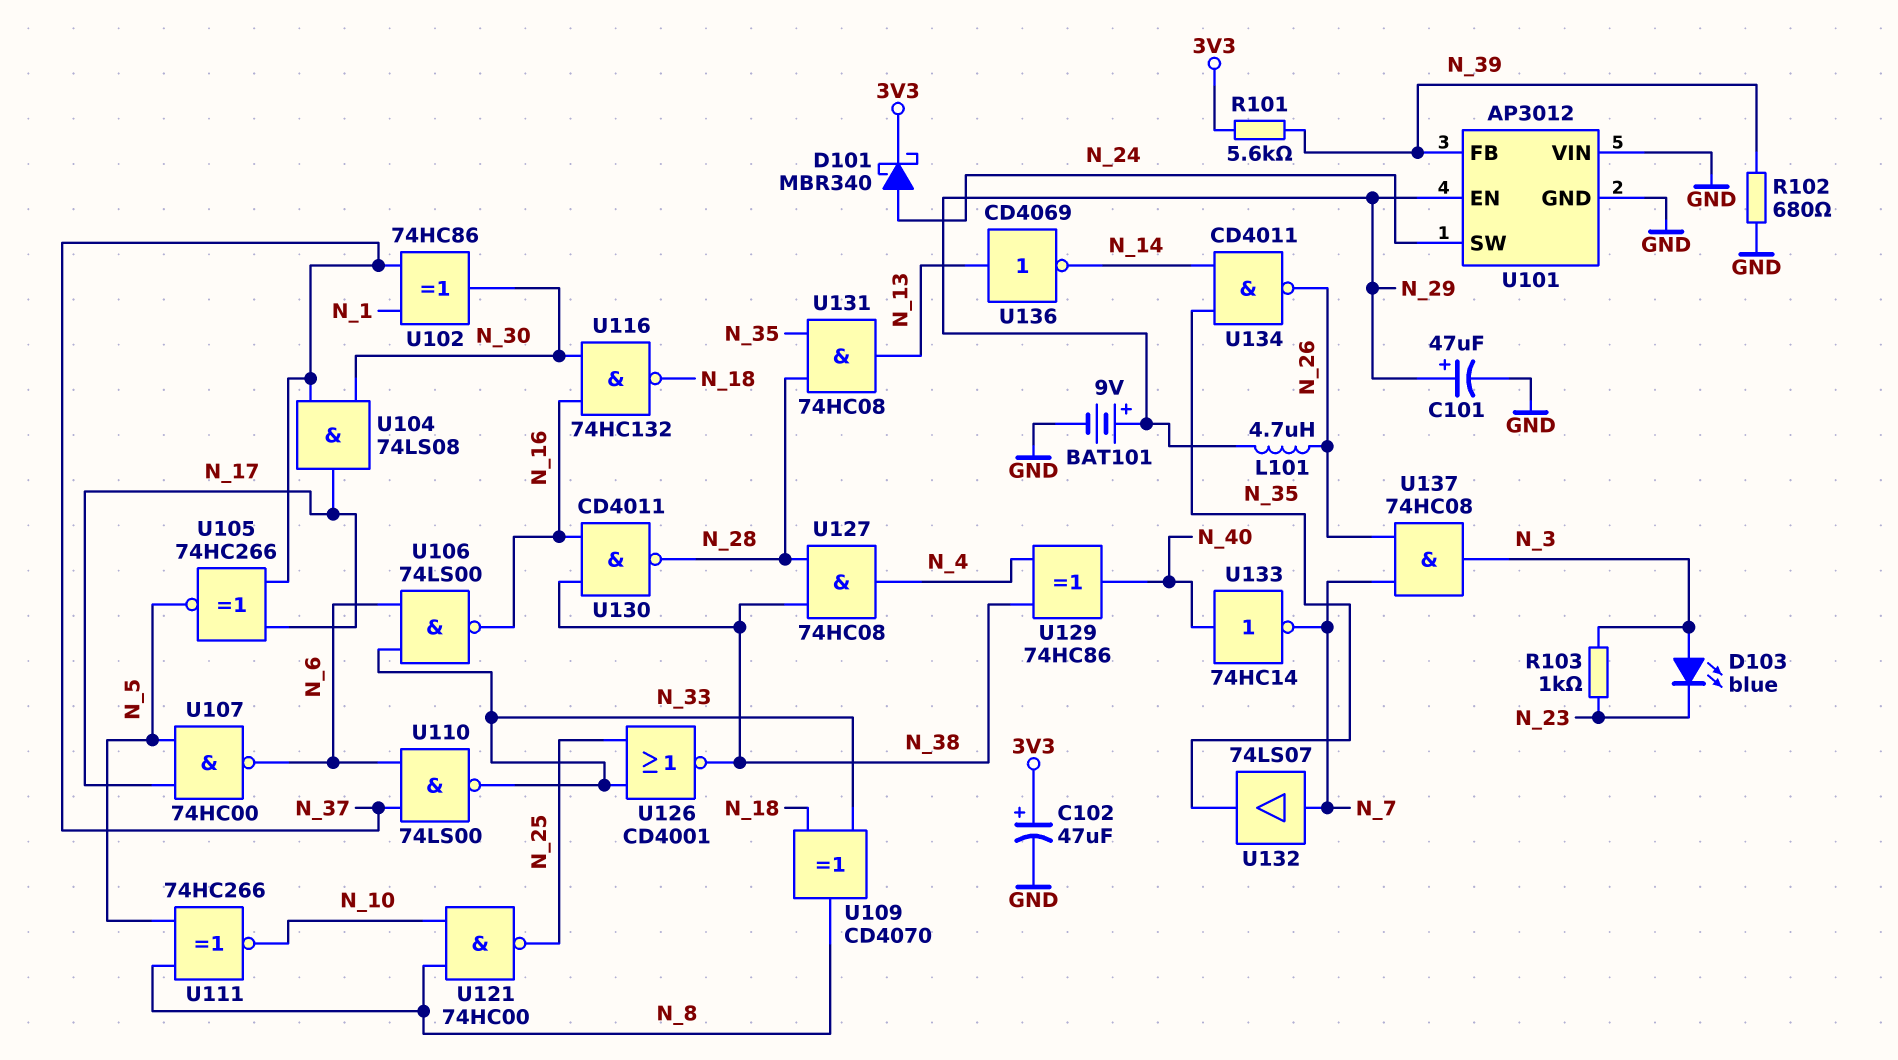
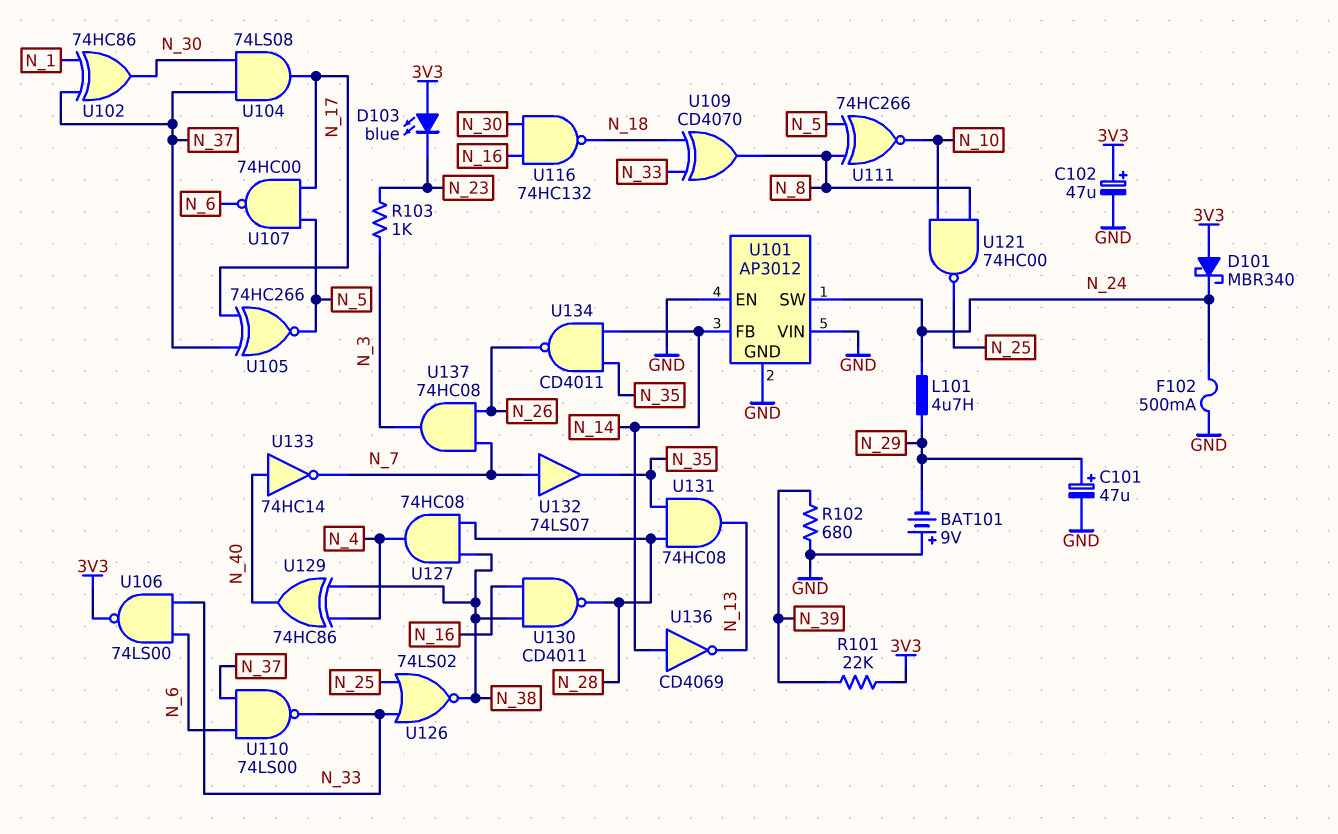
BAT101: 9V (plus N_29, minus GND) -> 9V (plus GND, minus N_29)
D101: schottky MBR340 (A N_24, K 3V3) -> schottky MBR340 (A 3V3, K N_24)
D103: LED blue (A N_3, K N_23) -> LED blue (A 3V3, K N_23)
F102: none -> 500mA (GND, N_24)
L101: 4.7uH (N_26, N_29) -> 4.7uH (N_24, N_29)
R101: 5.6k (3V3, N_39) -> 22k (3V3, N_39)
U101 pin EN: N_29 -> GND
U101 pin FB: N_39 -> N_14
U106: NAND 74LS00 (in N_6, in N_33, out N_16) -> NAND 74LS00 (in N_6, in N_33, out 3V3)
U126: NOR CD4001 (in N_25, in N_33, out N_38) -> NOR 74LS02 (in N_25, in N_33, out N_38)
U136: NOT CD4069 (in N_13, out N_14) -> NOT CD4069 (in N_14, out N_13)

